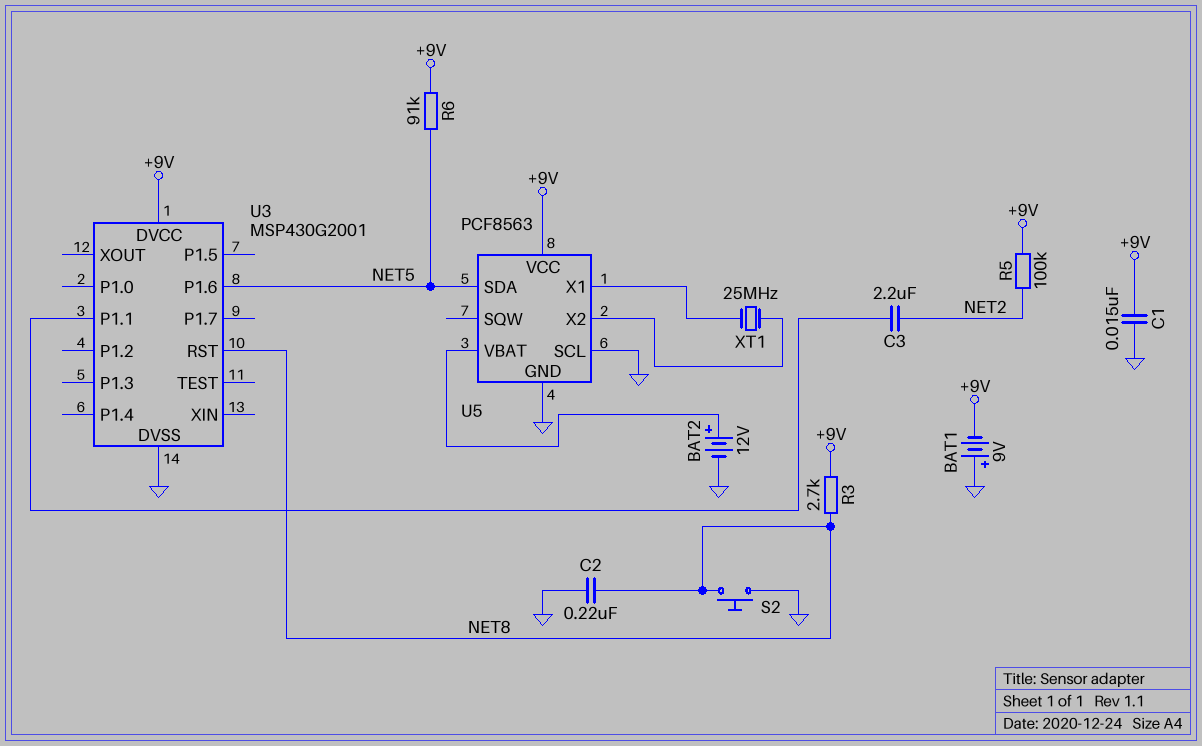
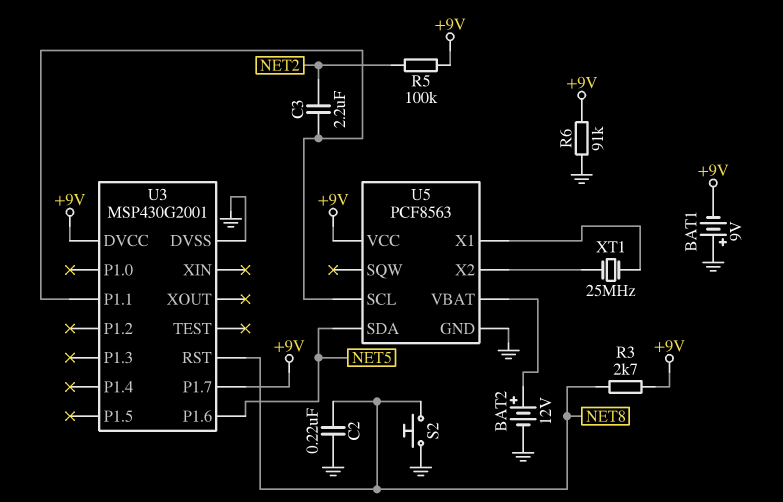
C1: 15nF (+9V, GND) -> none
R6: 91k (+9V, NET5) -> 91k (+9V, GND)
U3 pin P1.7: none -> +9V
U5 pin SCL: GND -> U3/P1.1

